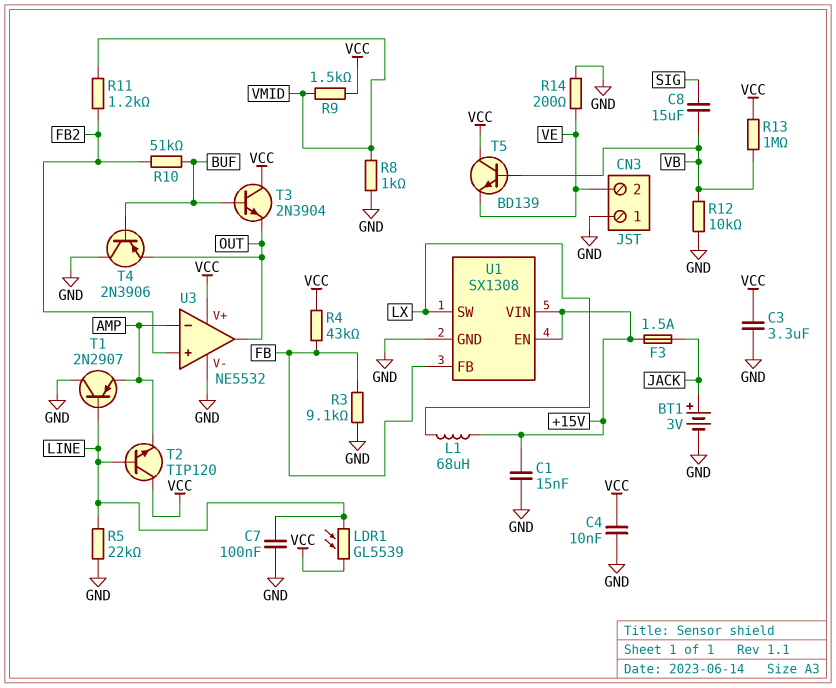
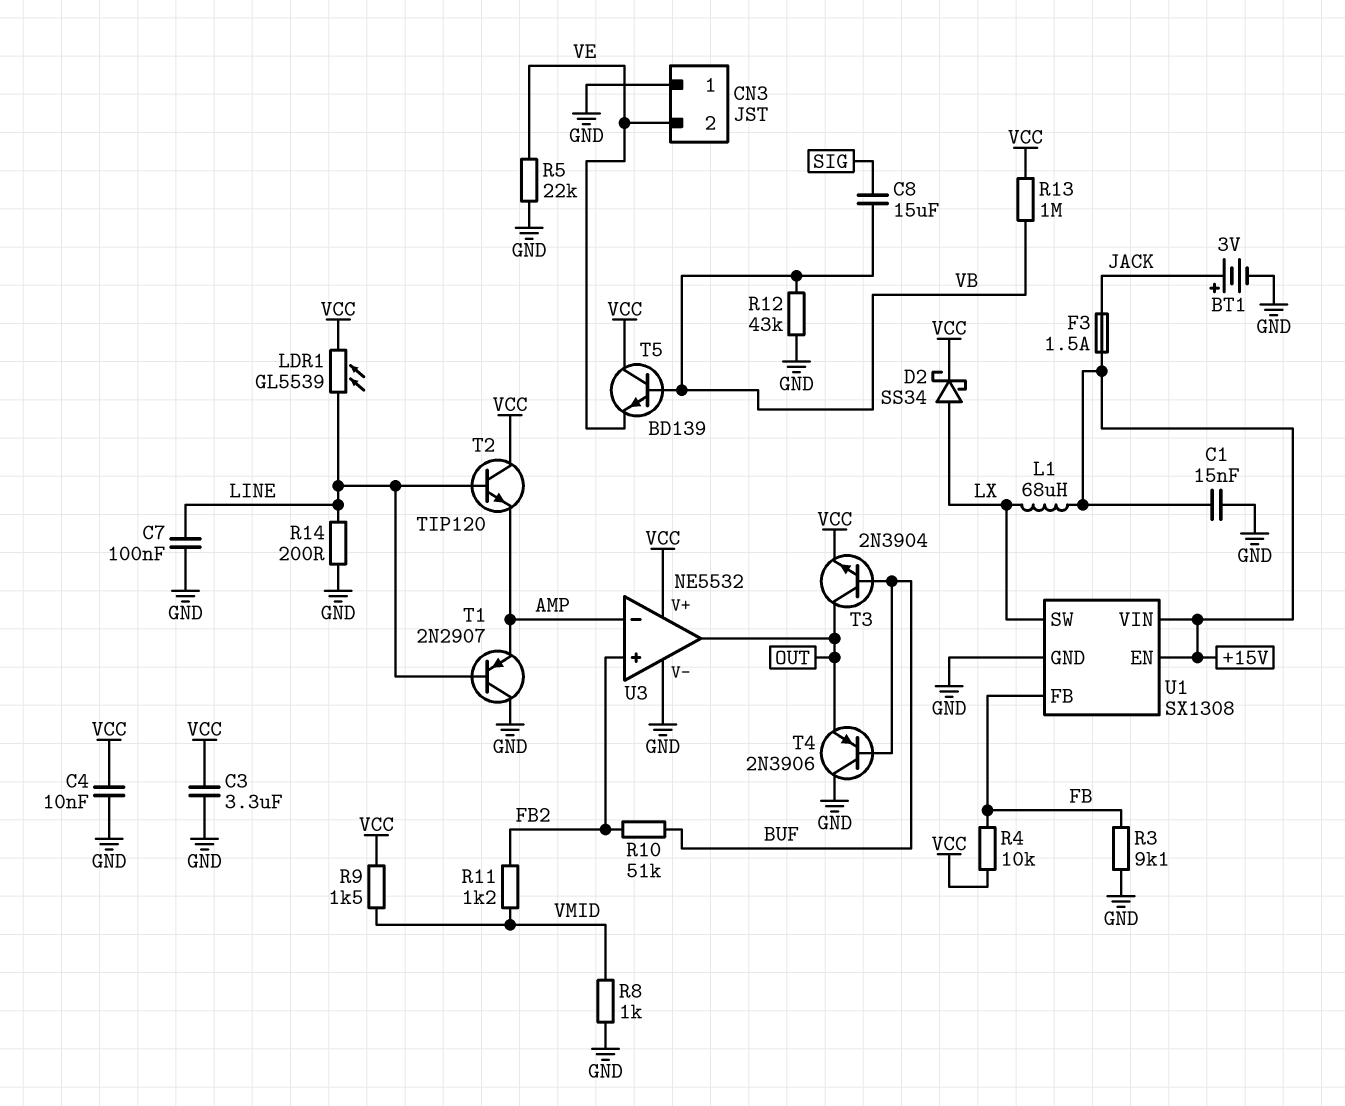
D2: none -> schottky SS34 (A LX, K VCC)
R4: 43k (FB, VCC) -> 10k (FB, VCC)
R5: 22k (GND, LINE) -> 22k (GND, VE)
R12: 10k (GND, VB) -> 43k (GND, VB)
R14: 200 (GND, VE) -> 200 (GND, LINE)
T3: NPN 2N3904 (B BUF, C VCC, E OUT) -> NPN 2N3904 (B BUF, C OUT, E VCC)

